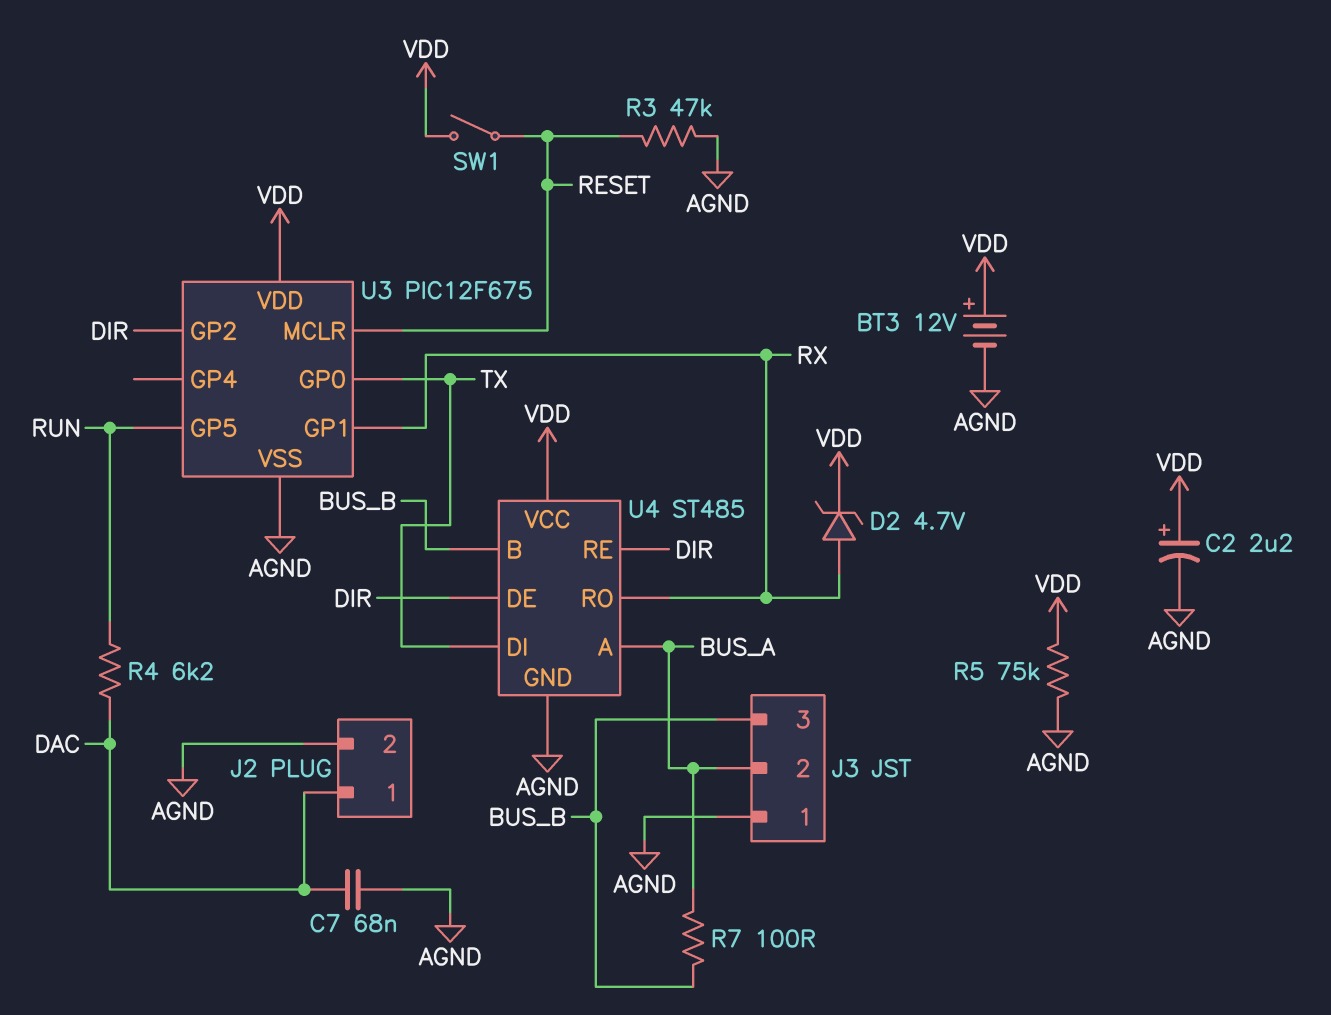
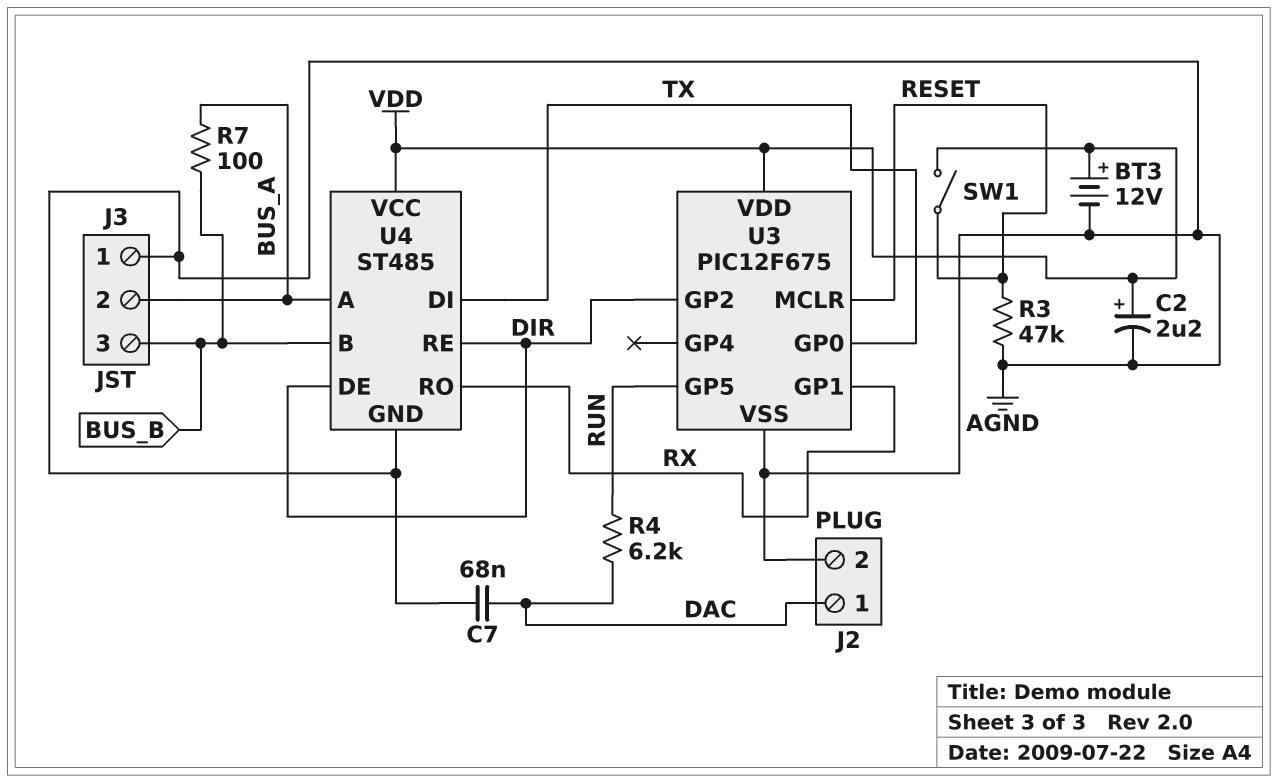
D2: zener 4.7V (A RX, K VDD) -> none
R5: 75k (AGND, VDD) -> none

